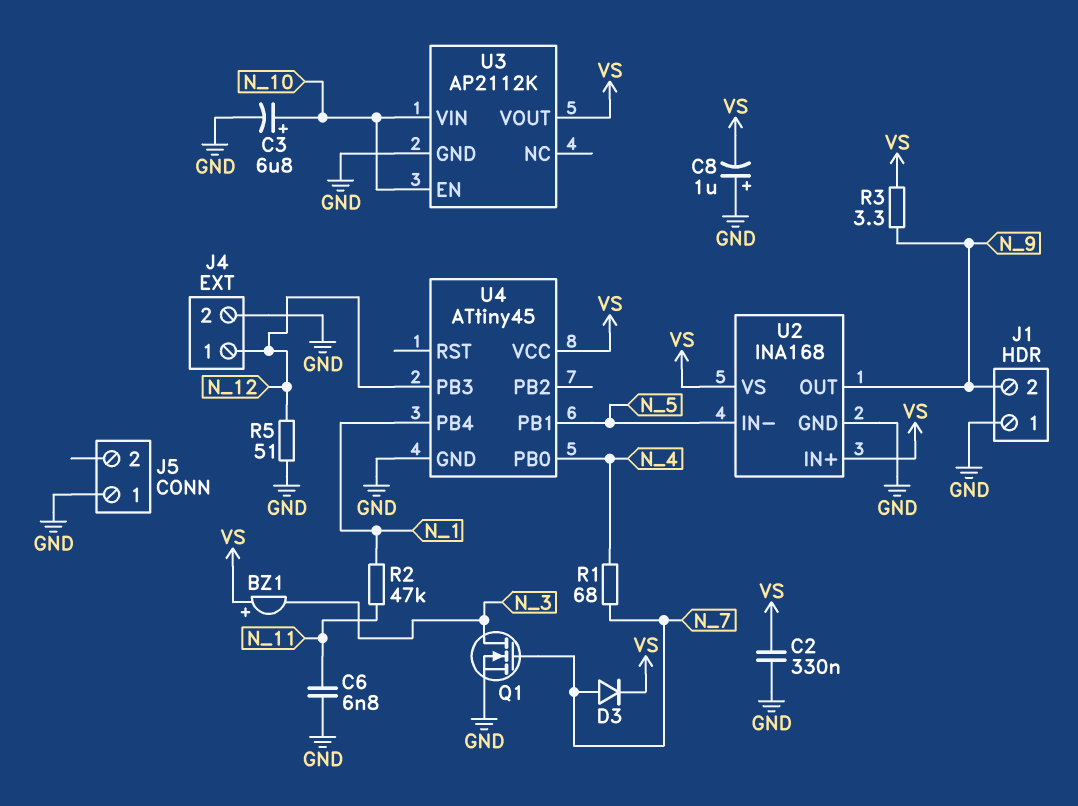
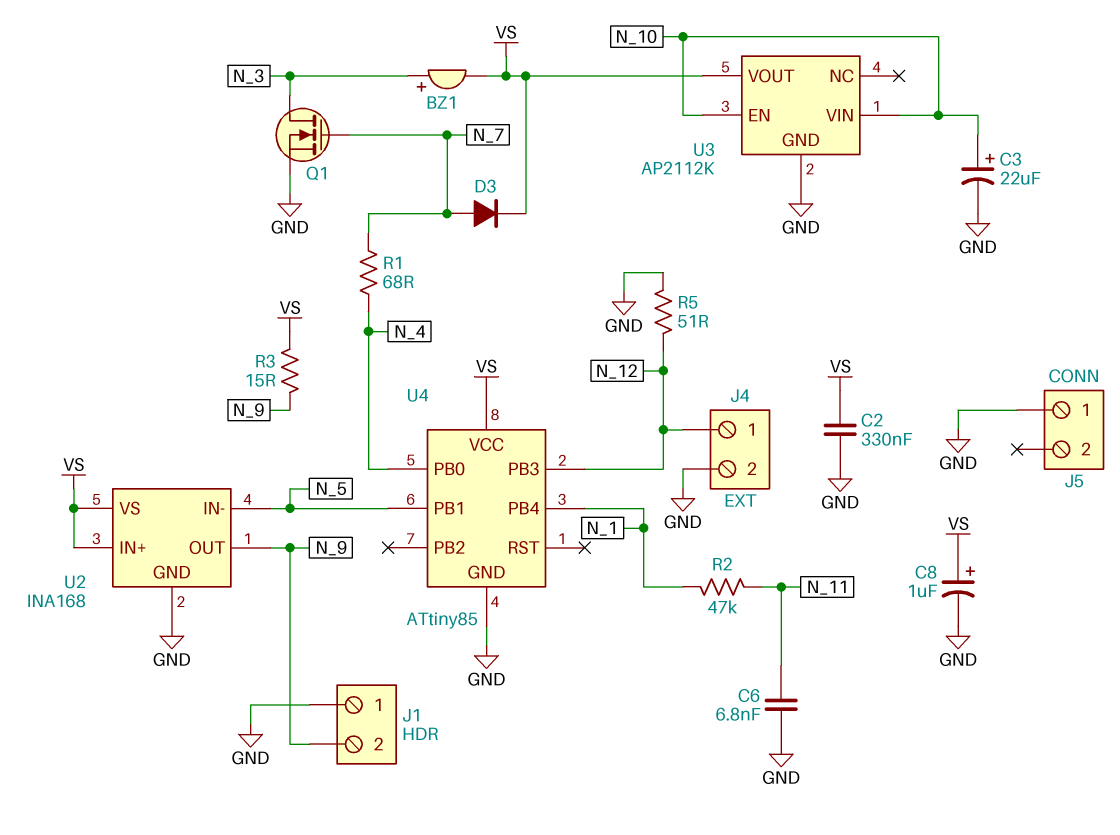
BZ1: buzzer (plus VS, minus N_3) -> buzzer (plus N_3, minus VS)
C3: 6.8uF (plus N_10, minus GND) -> 22uF (plus N_10, minus GND)
C8: 1uF (plus GND, minus VS) -> 1uF (plus VS, minus GND)
R3: 3.3 (N_9, VS) -> 15 (N_9, VS)
U4: ATtiny45 -> ATtiny85

